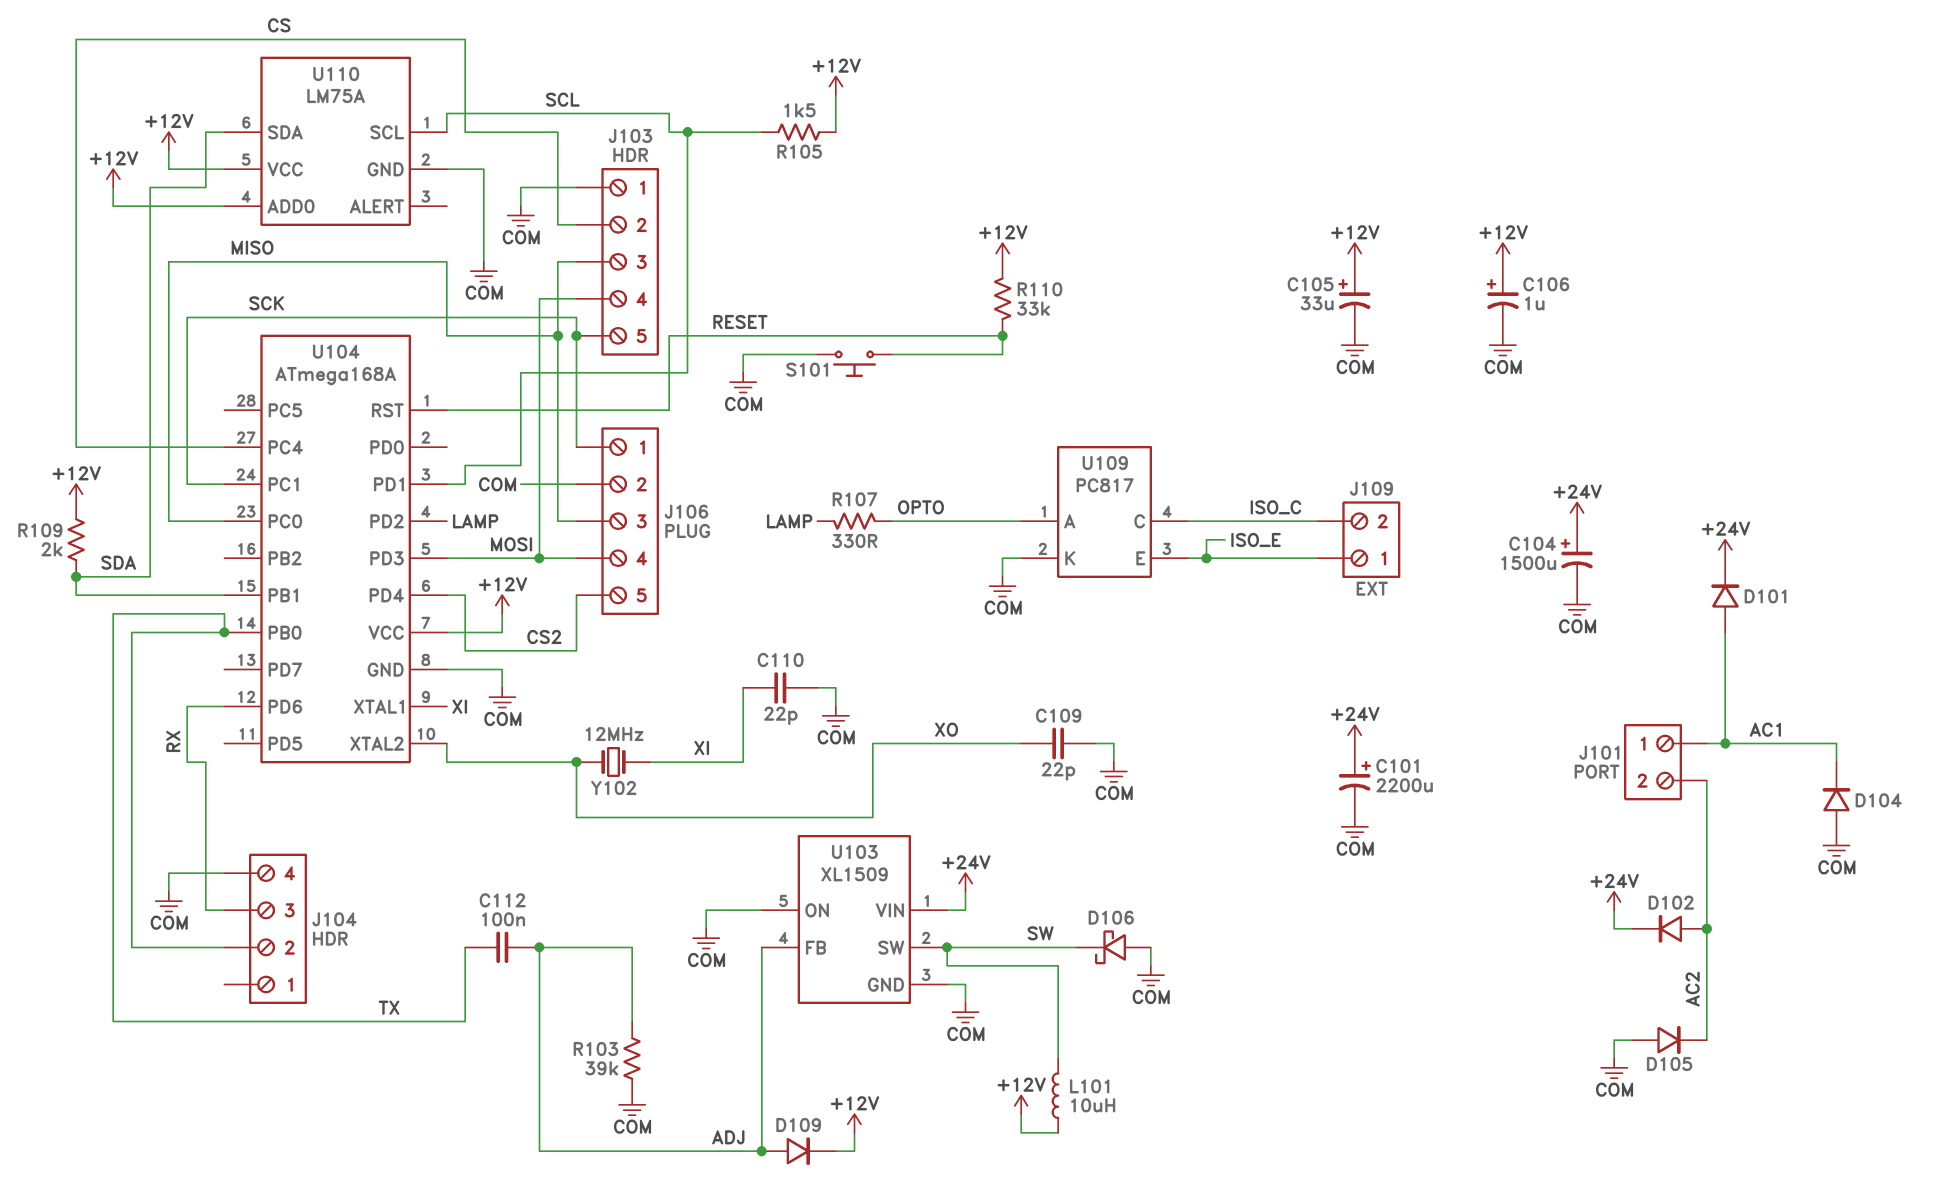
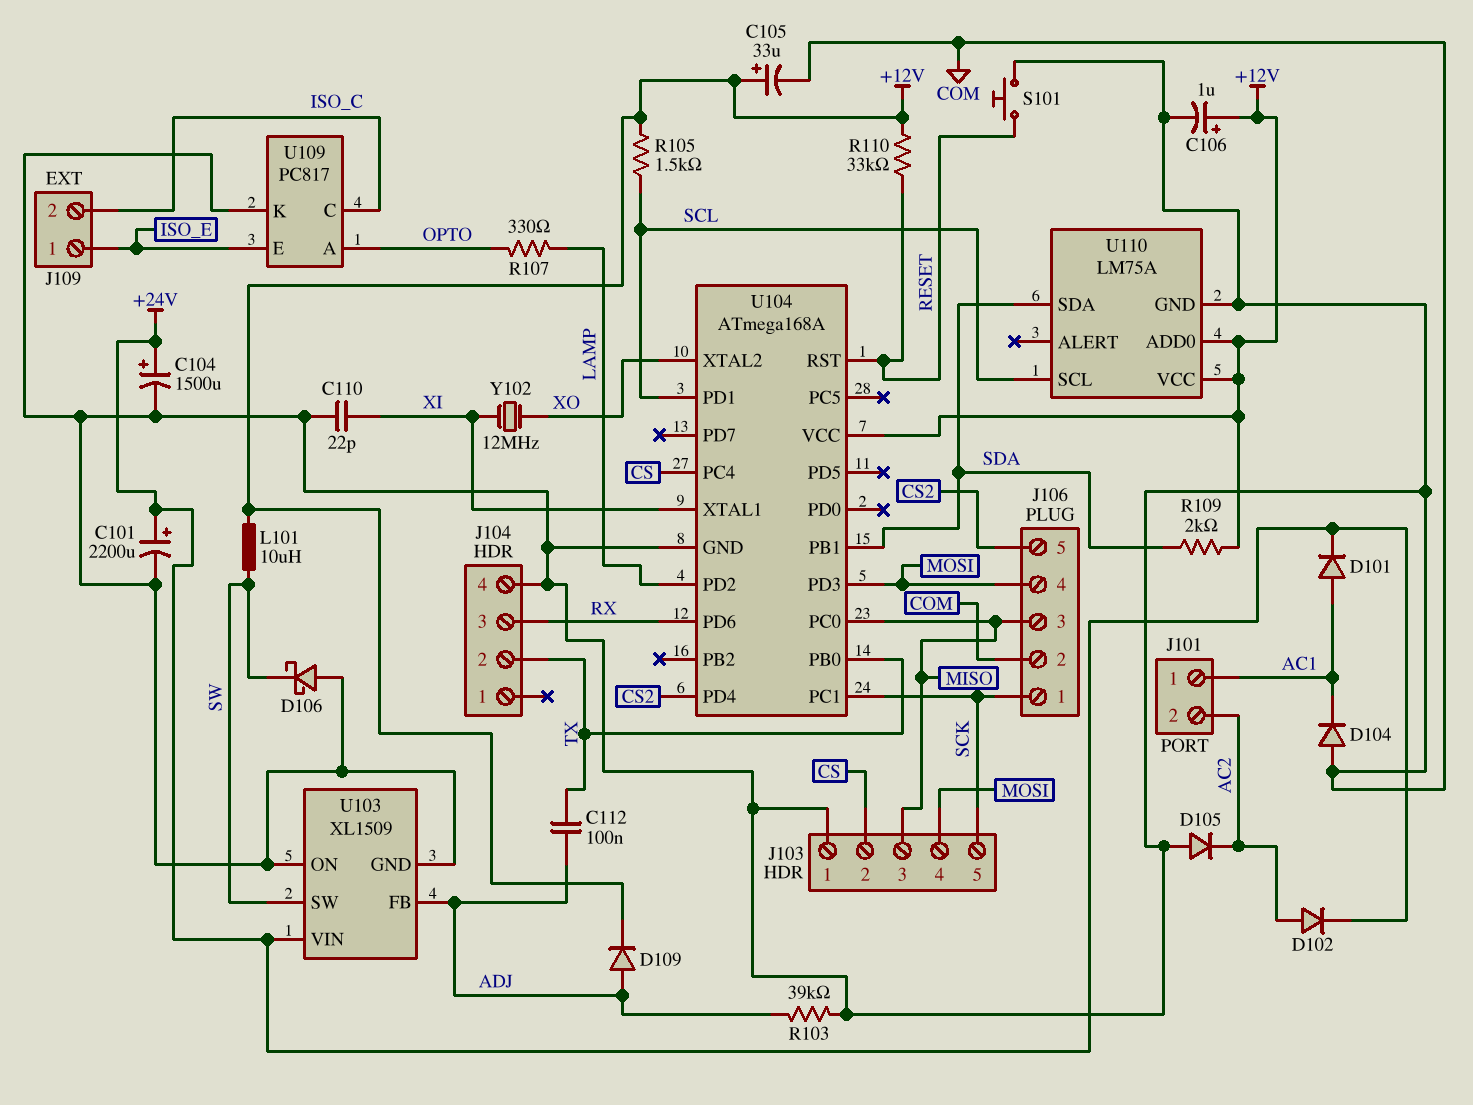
C109: 22pF (COM, XO) -> none

